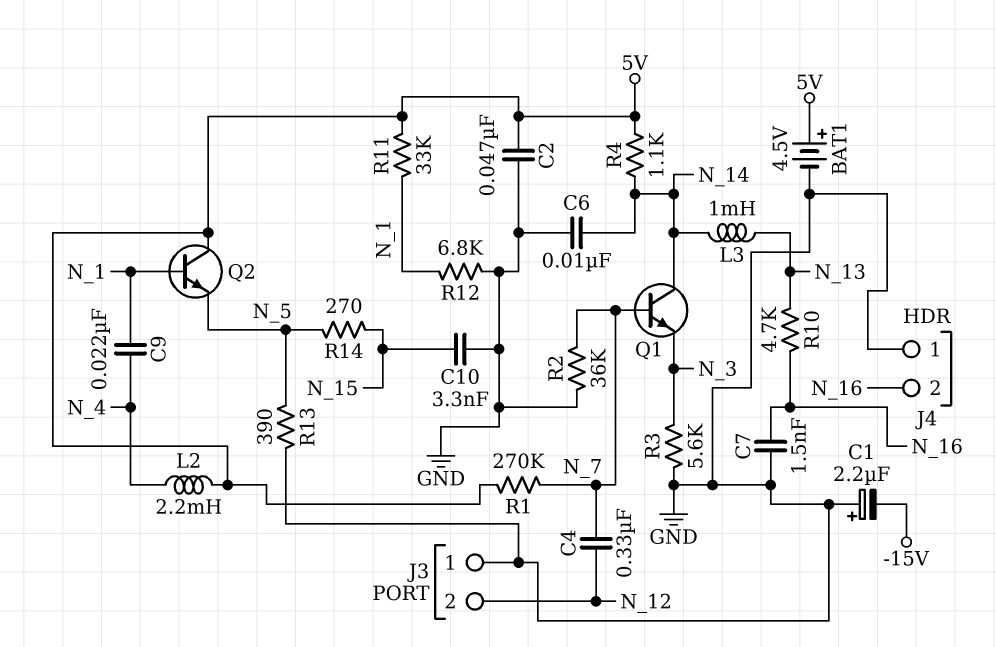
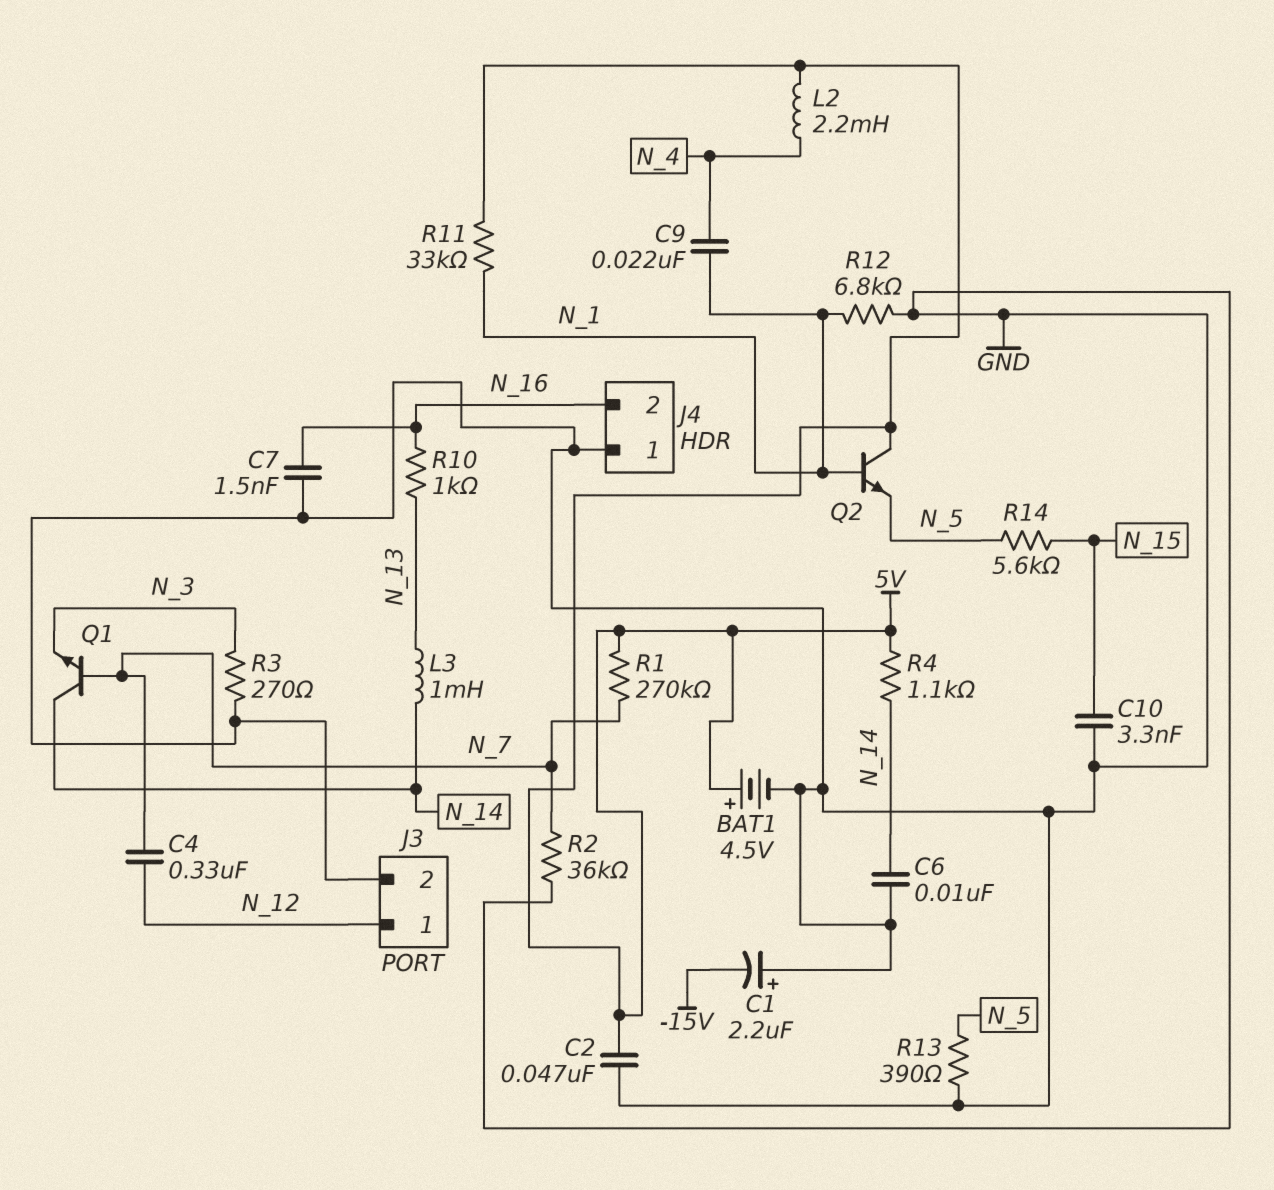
J3 pin 1: GND -> N_12
J3 pin 2: N_12 -> GND
R3: 5.6k (GND, N_3) -> 270 (GND, N_3)
R10: 4.7k (N_13, N_16) -> 1k (N_13, N_16)
R14: 270 (N_5, N_15) -> 5.6k (N_5, N_15)

